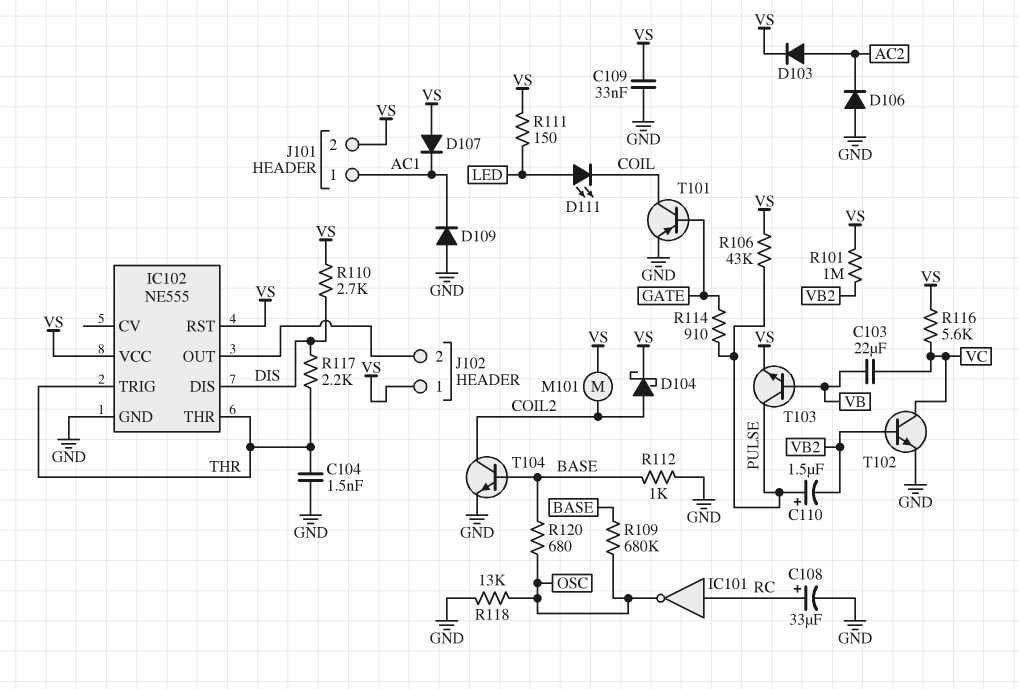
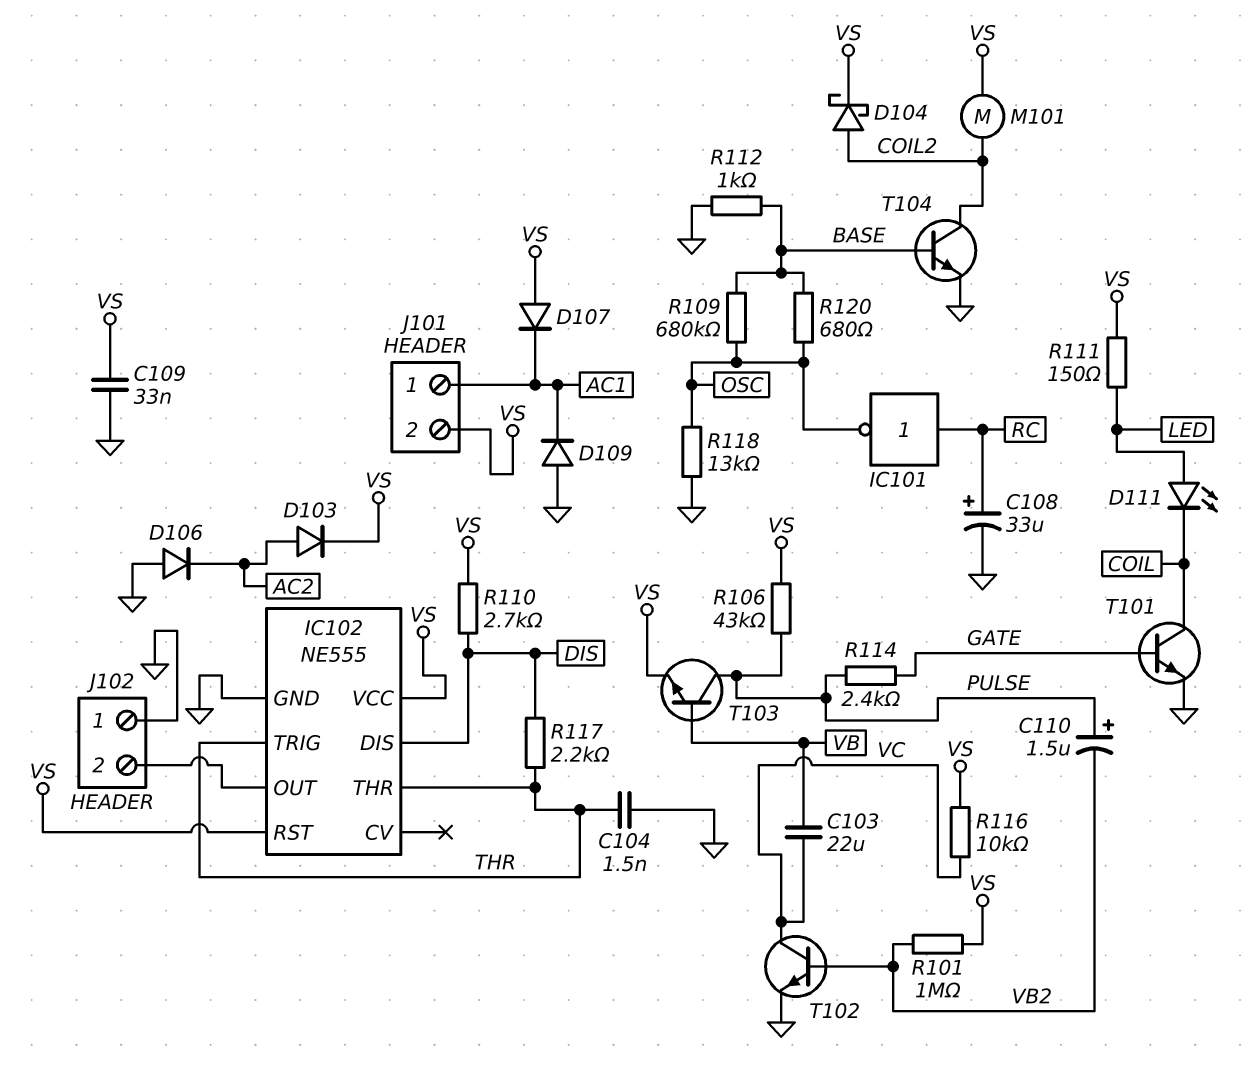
J102 pin 1: VS -> GND
R114: 910 (GATE, PULSE) -> 2.4k (GATE, PULSE)
R116: 5.6k (VC, VS) -> 10k (VC, VS)
T101: PNP (B GATE, C COIL, E GND) -> NPN (B GATE, C COIL, E GND)

